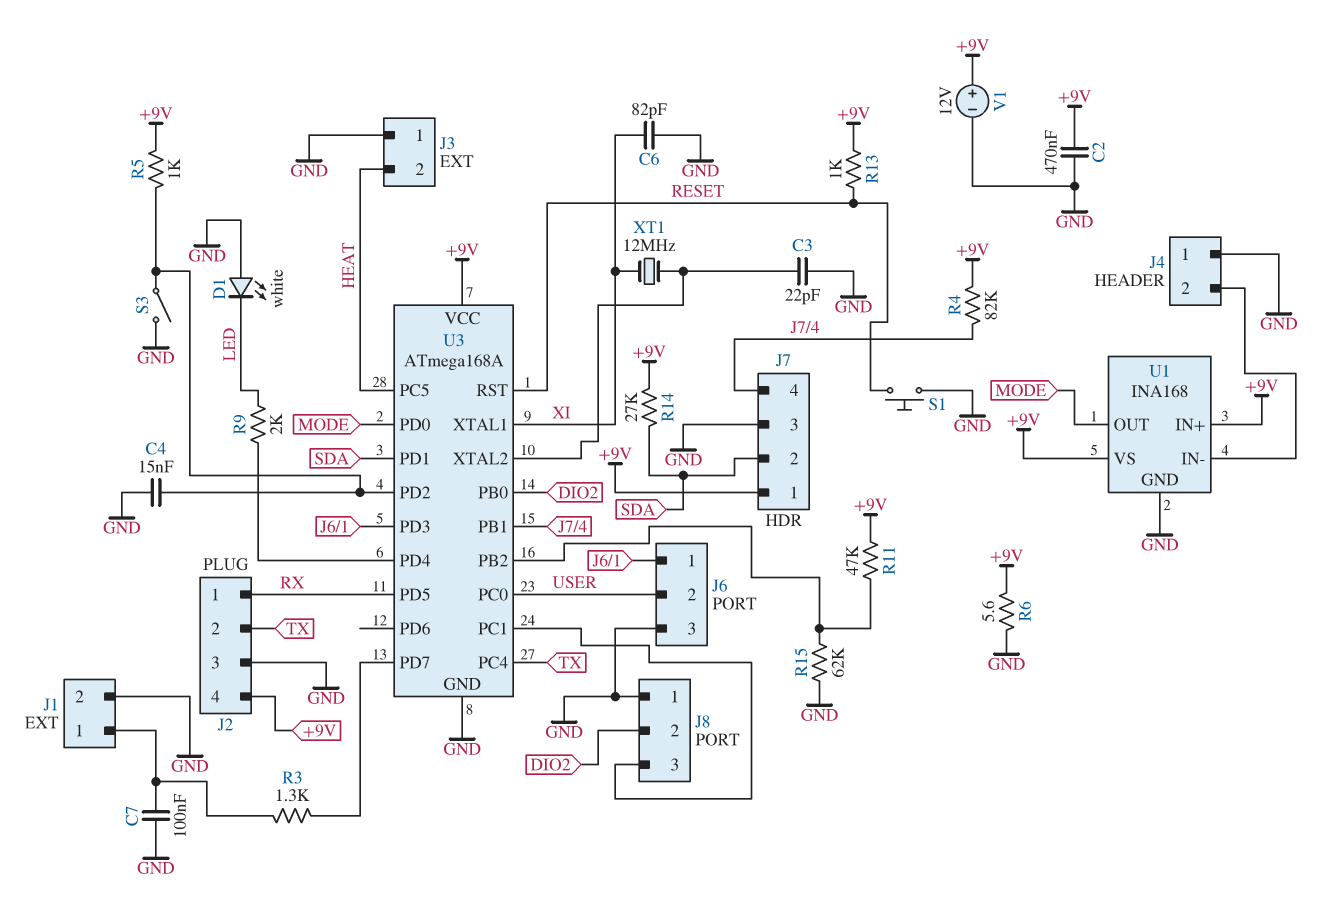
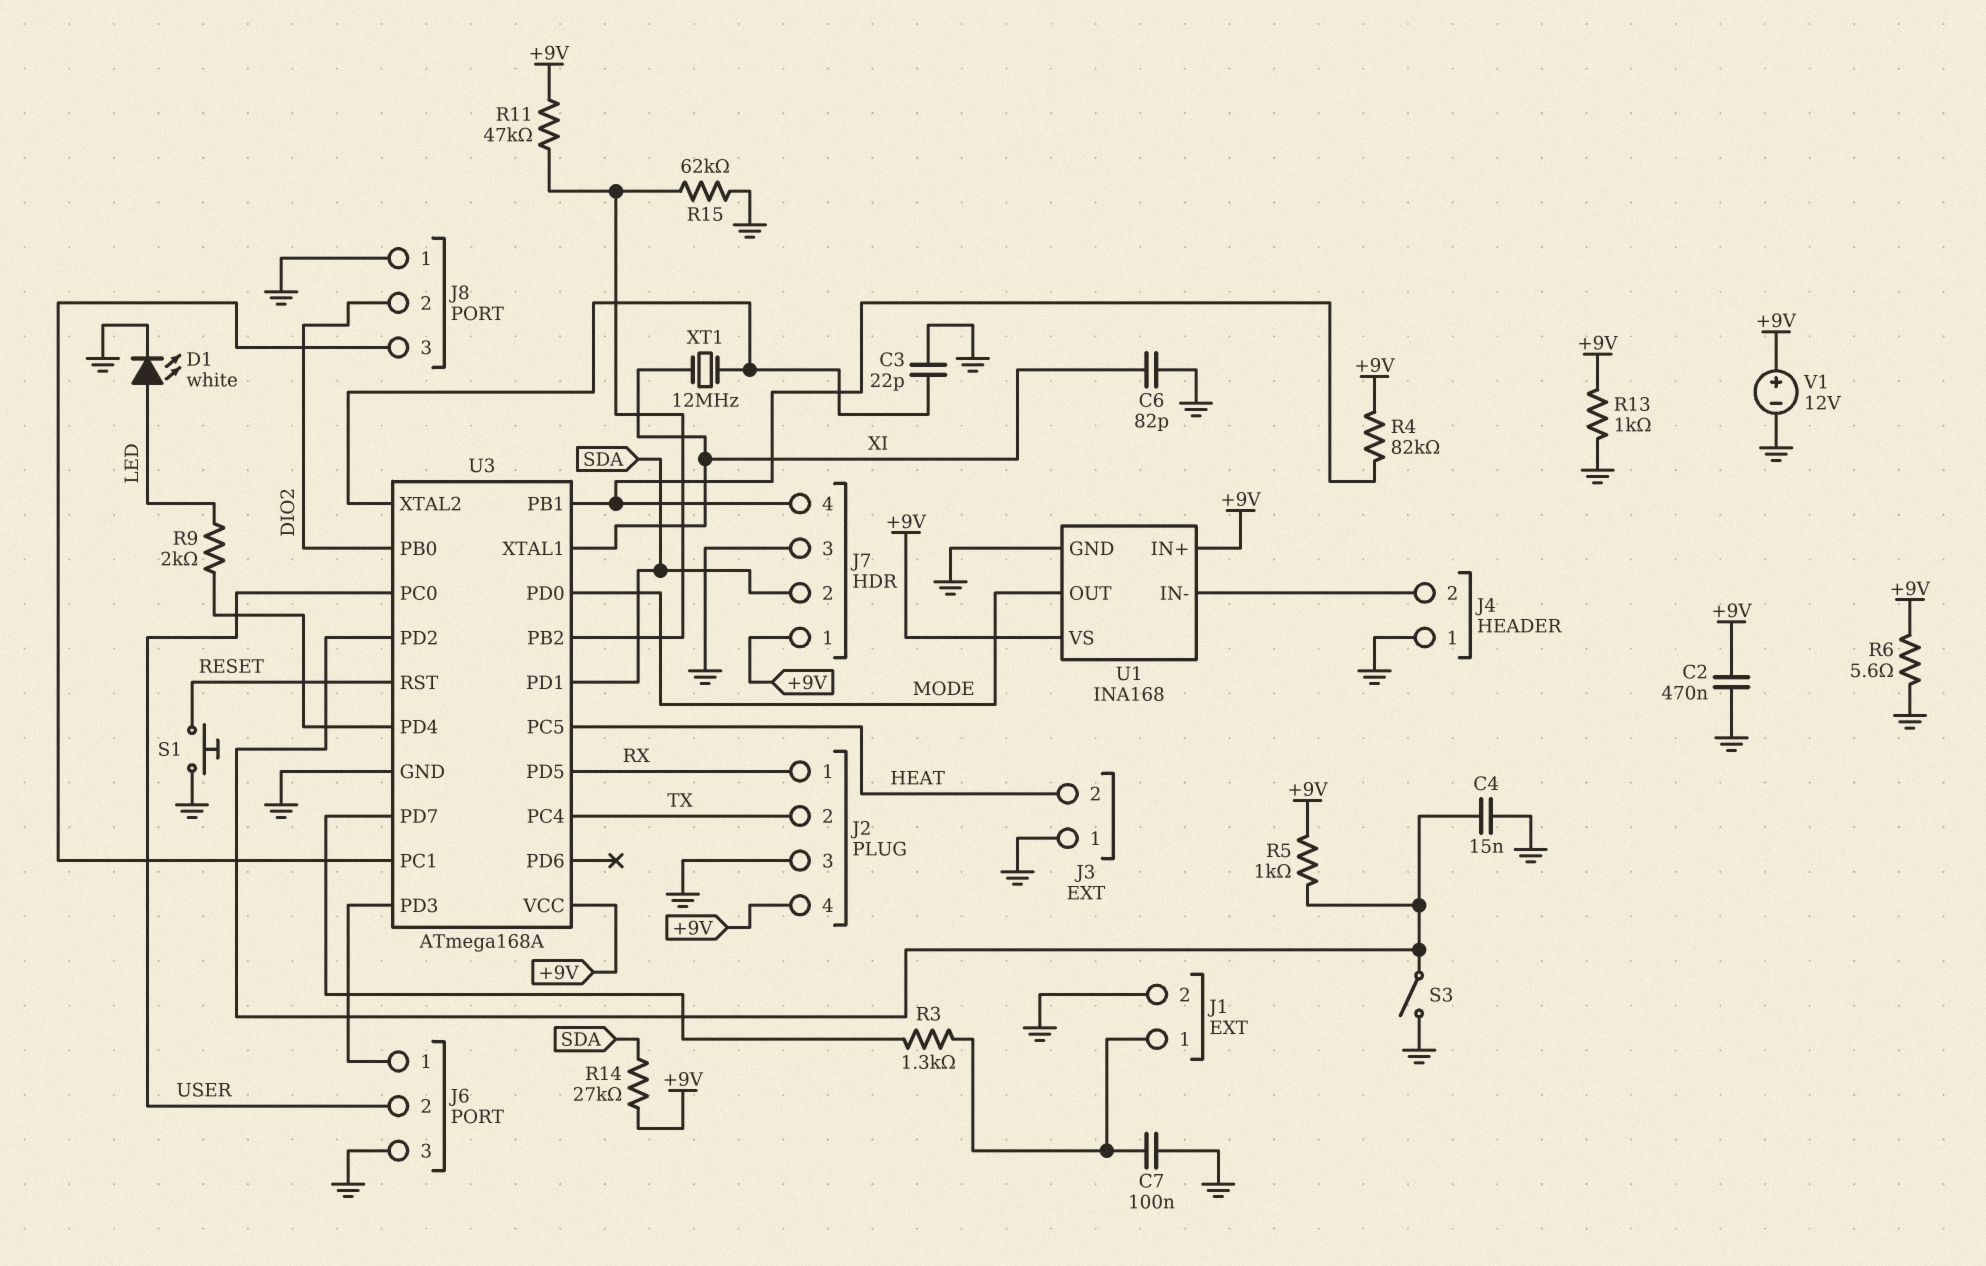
D1: LED white (A GND, K LED) -> LED white (A LED, K GND)
R13: 1k (+9V, RESET) -> 1k (+9V, GND)

